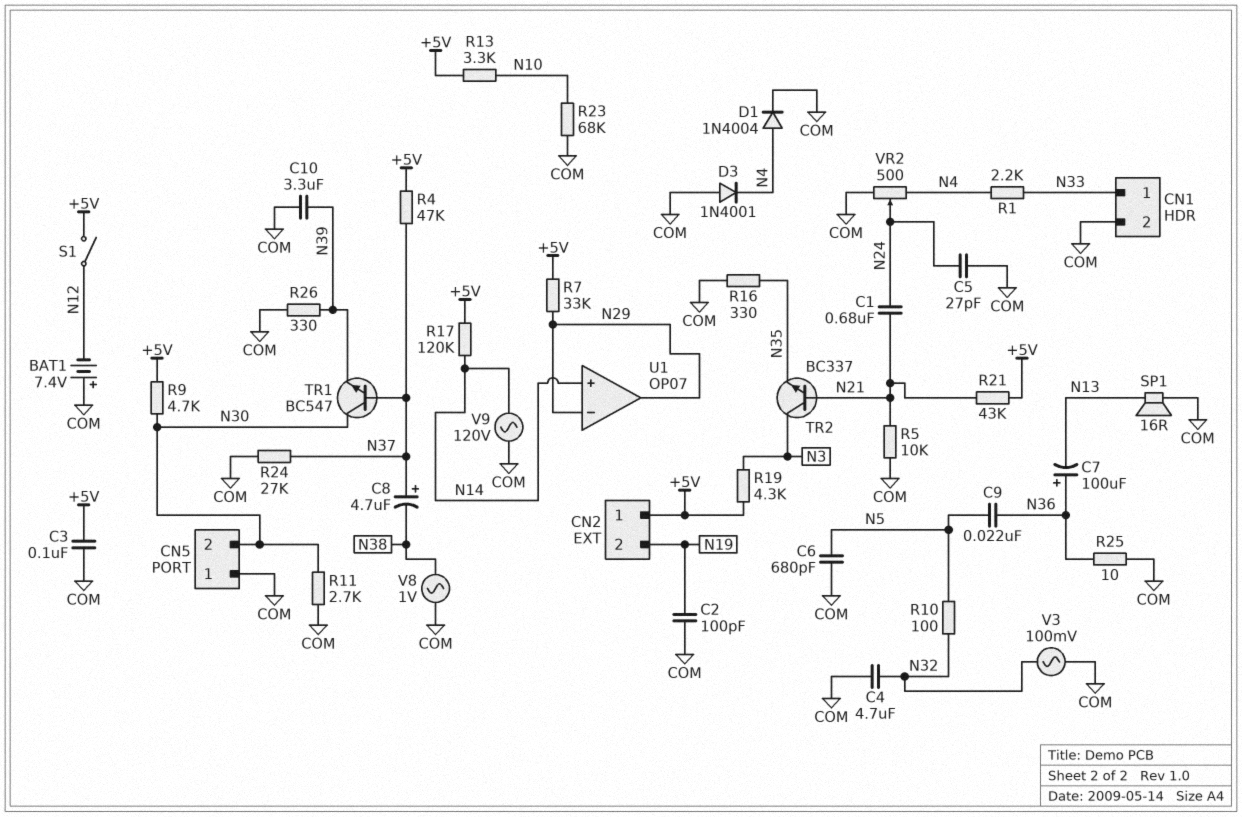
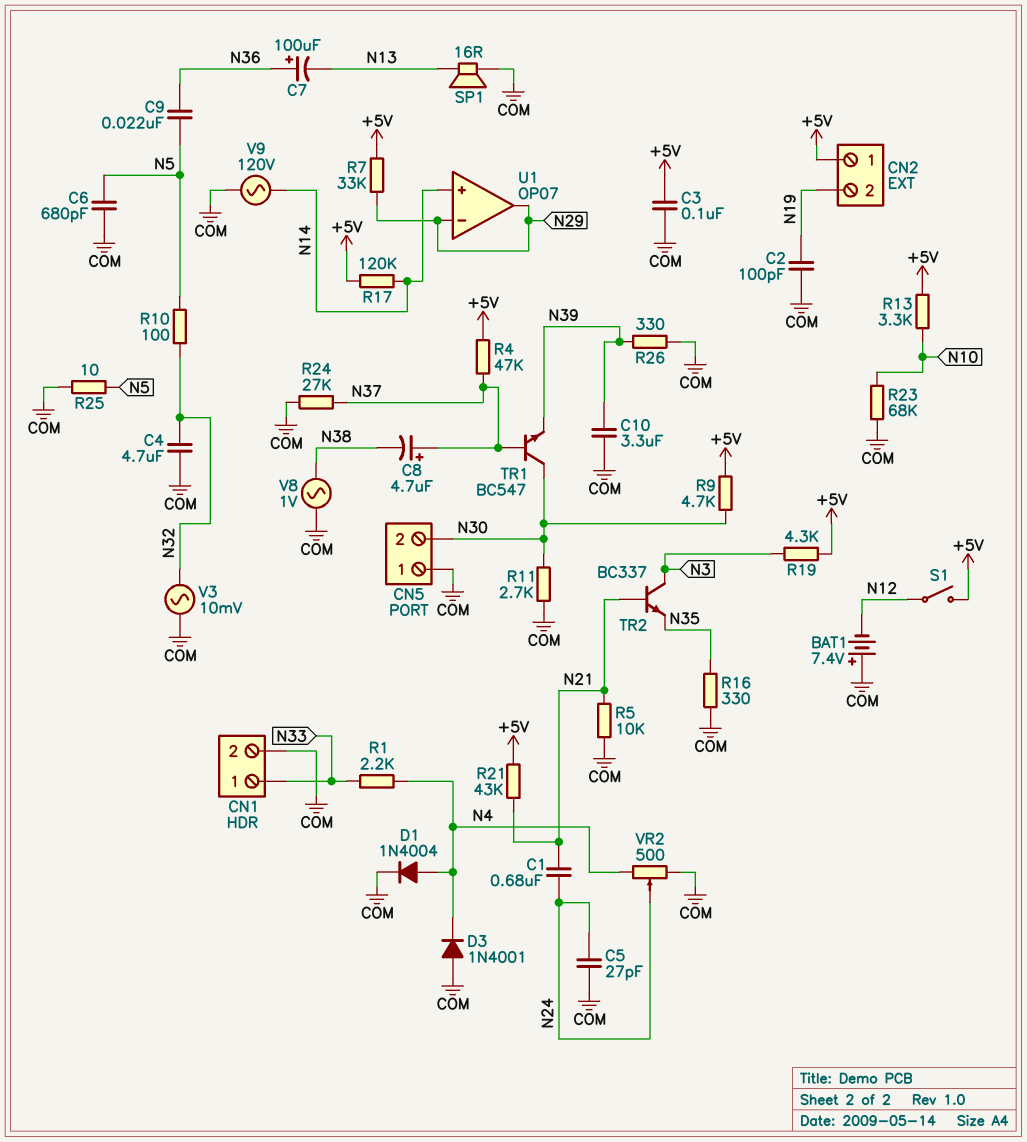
R25: 10 (COM, N36) -> 10 (COM, N5)
V3: AC 100mV (COM, N32) -> AC 10mV (COM, N32)

